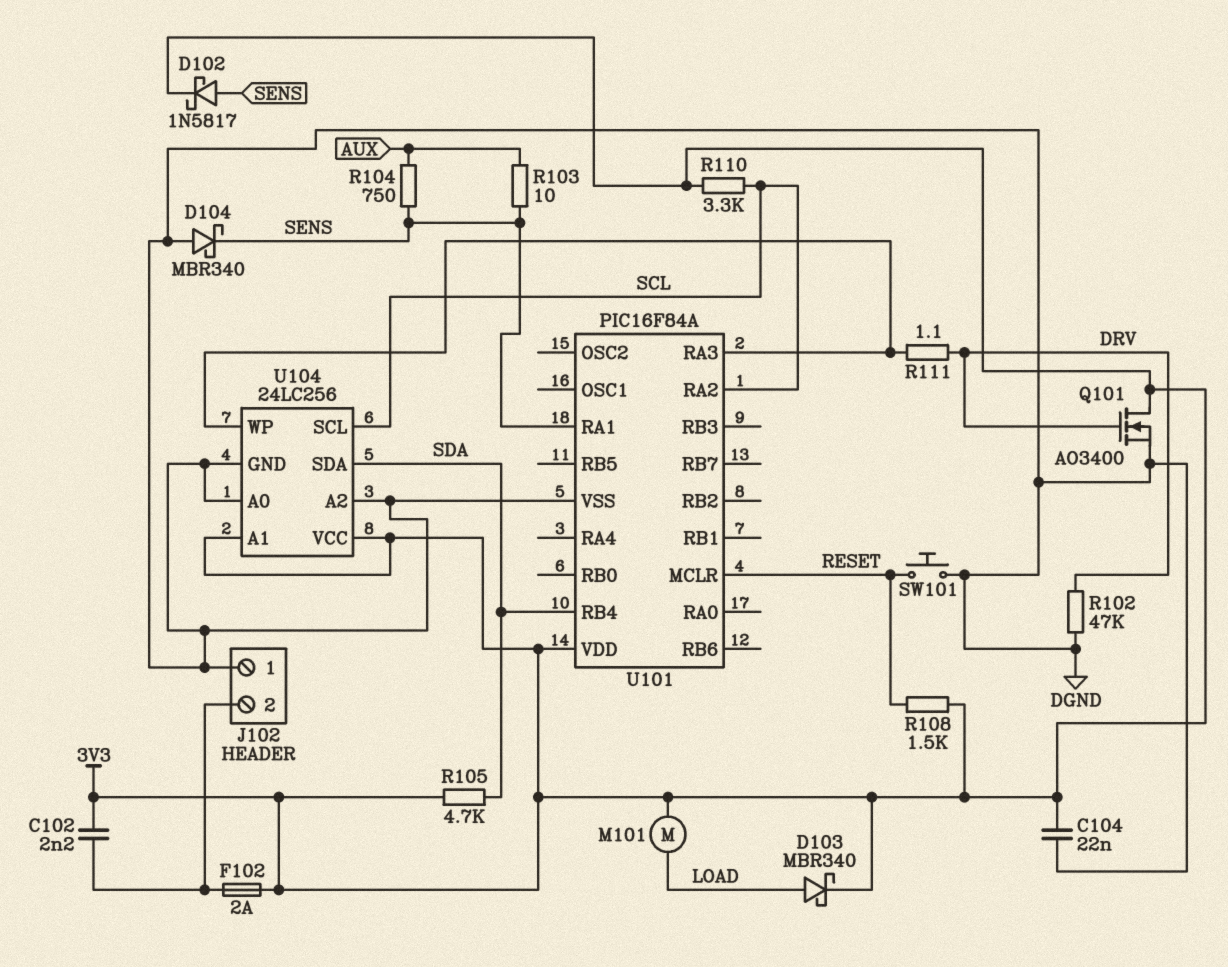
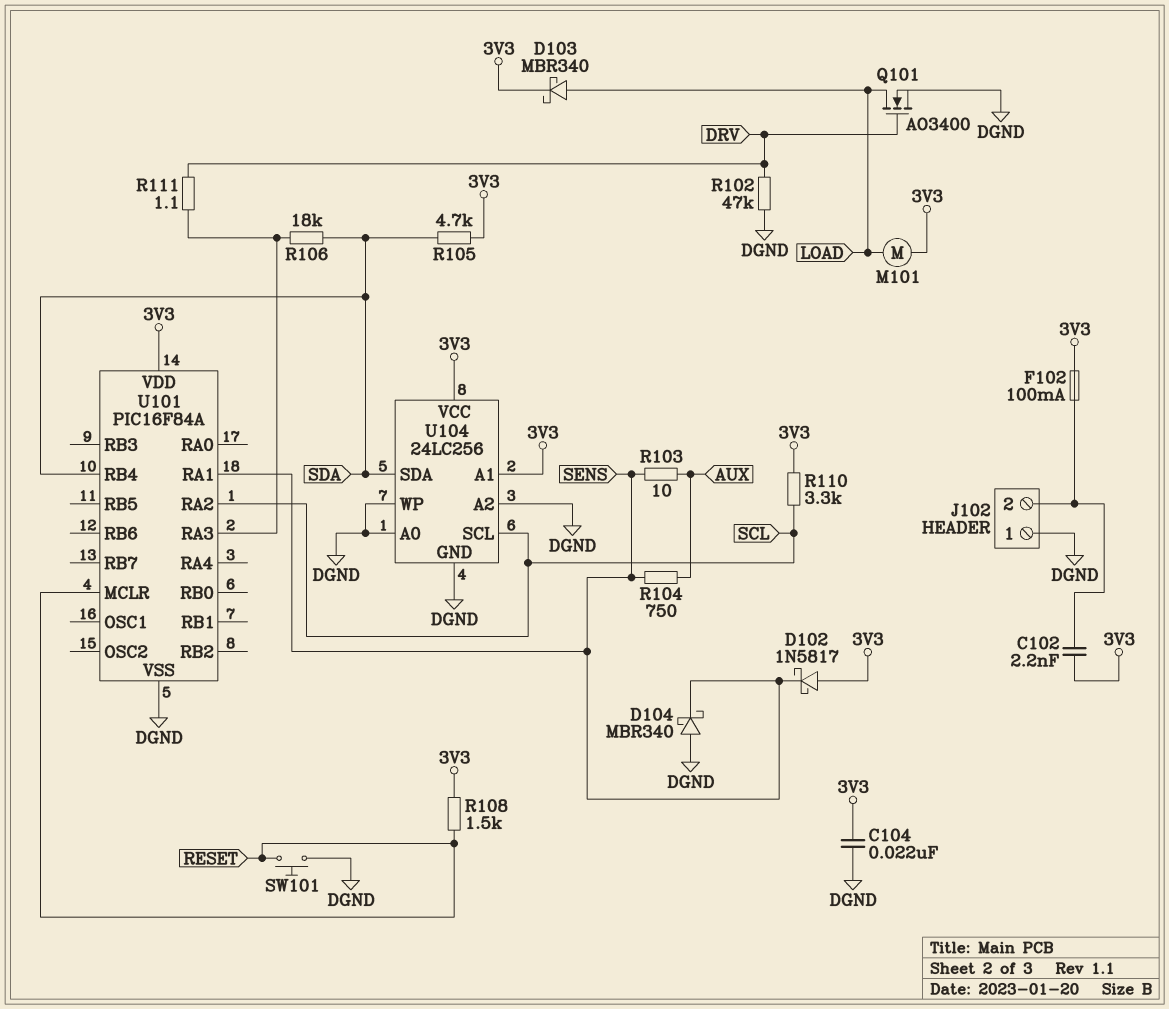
D102: schottky 1N5817 (A SENS, K 3V3) -> schottky 1N5817 (A 3V3, K SENS)
F102: 2A (3V3, J102/2) -> 100mA (3V3, J102/2)
Q101: NMOS AO3400 (G DRV, D 3V3, S DGND) -> NMOS AO3400 (G DRV, D LOAD, S DGND)
R106: none -> 18k (SDA, U101/RA3)
U104 pin WP: U101/RA3 -> DGND

